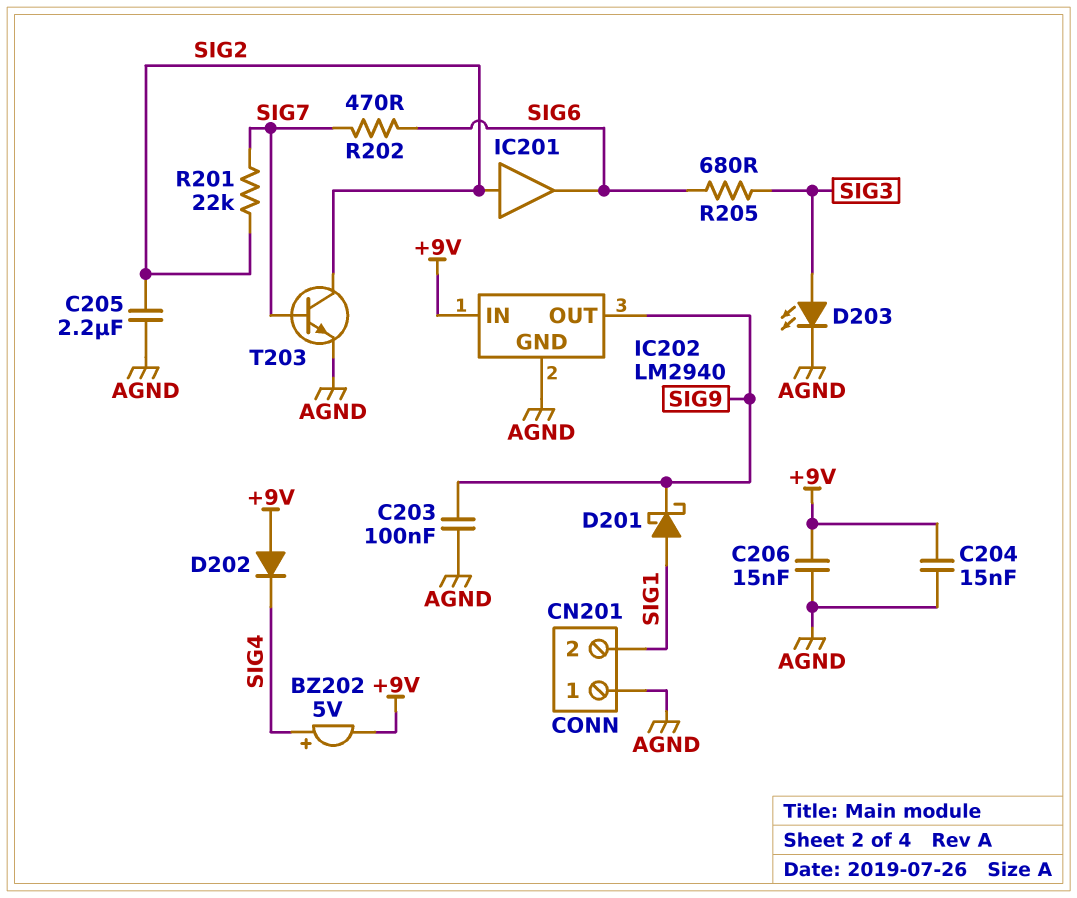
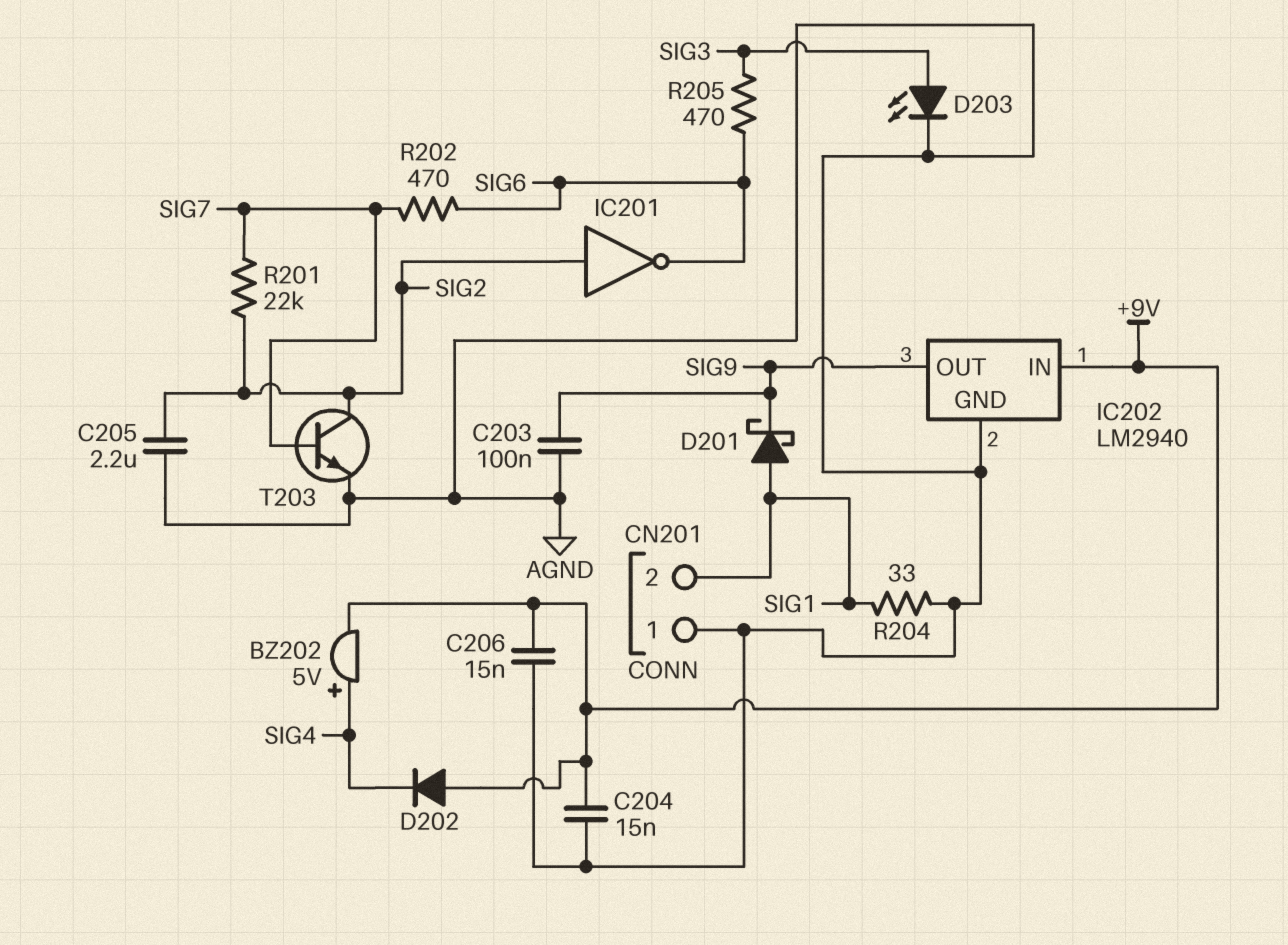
IC201: buffer (in SIG2, out SIG6) -> NOT (in SIG2, out SIG6)
R204: none -> 33 (AGND, SIG1)
R205: 680 (SIG3, SIG6) -> 470 (SIG3, SIG6)

